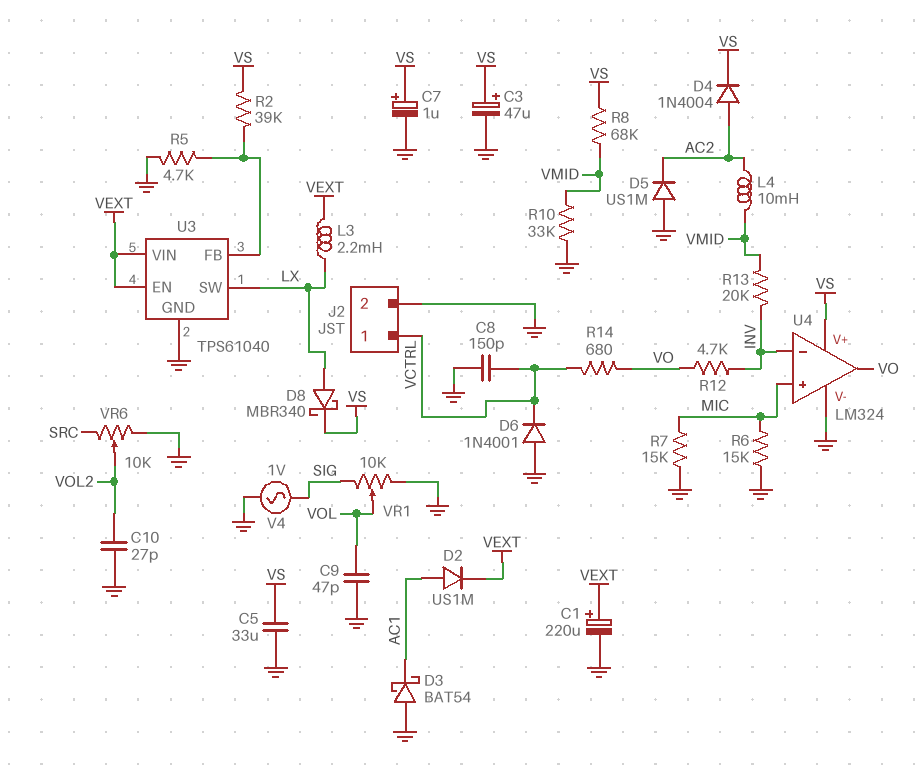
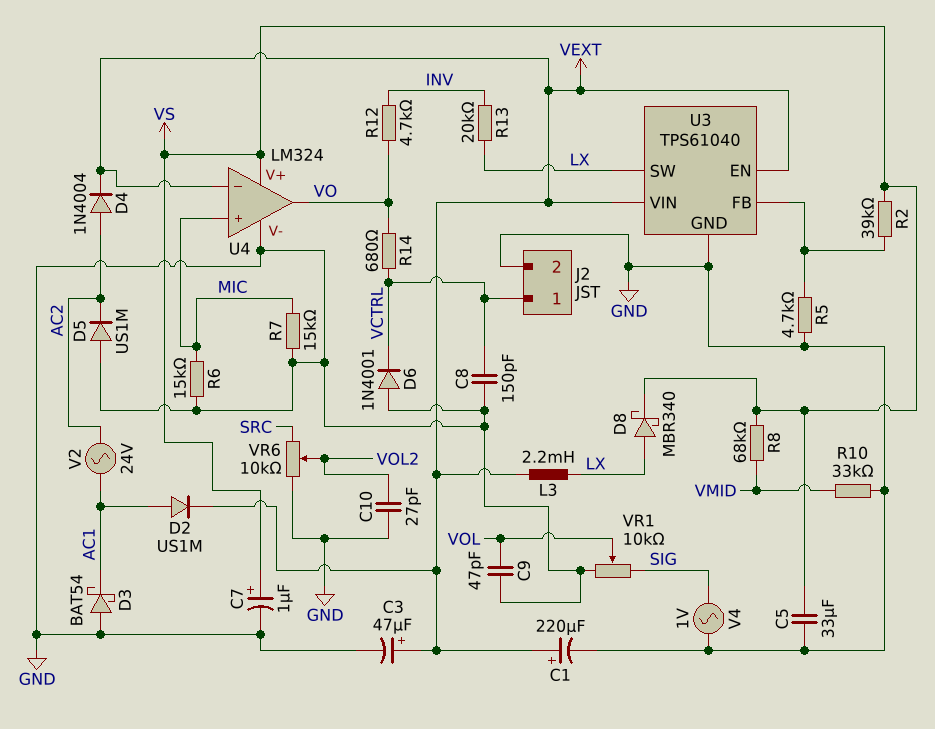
C3: 47uF (plus VS, minus GND) -> 47uF (plus VEXT, minus GND)
D4: diode 1N4004 (A AC2, K VS) -> diode 1N4004 (A AC2, K VEXT)
L4: 10mH (AC2, VMID) -> none
R13: 20k (INV, VMID) -> 20k (INV, LX)
U4 pin in-: INV -> VEXT
V2: none -> AC 24V (AC1, AC2)

